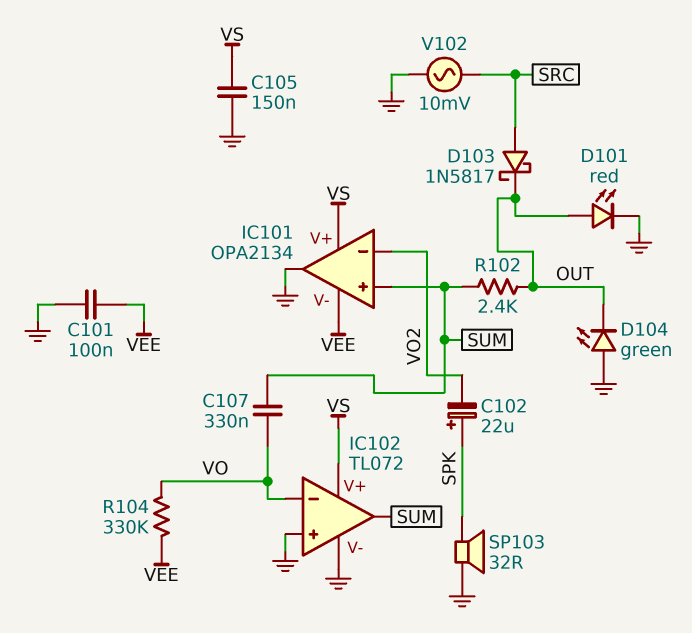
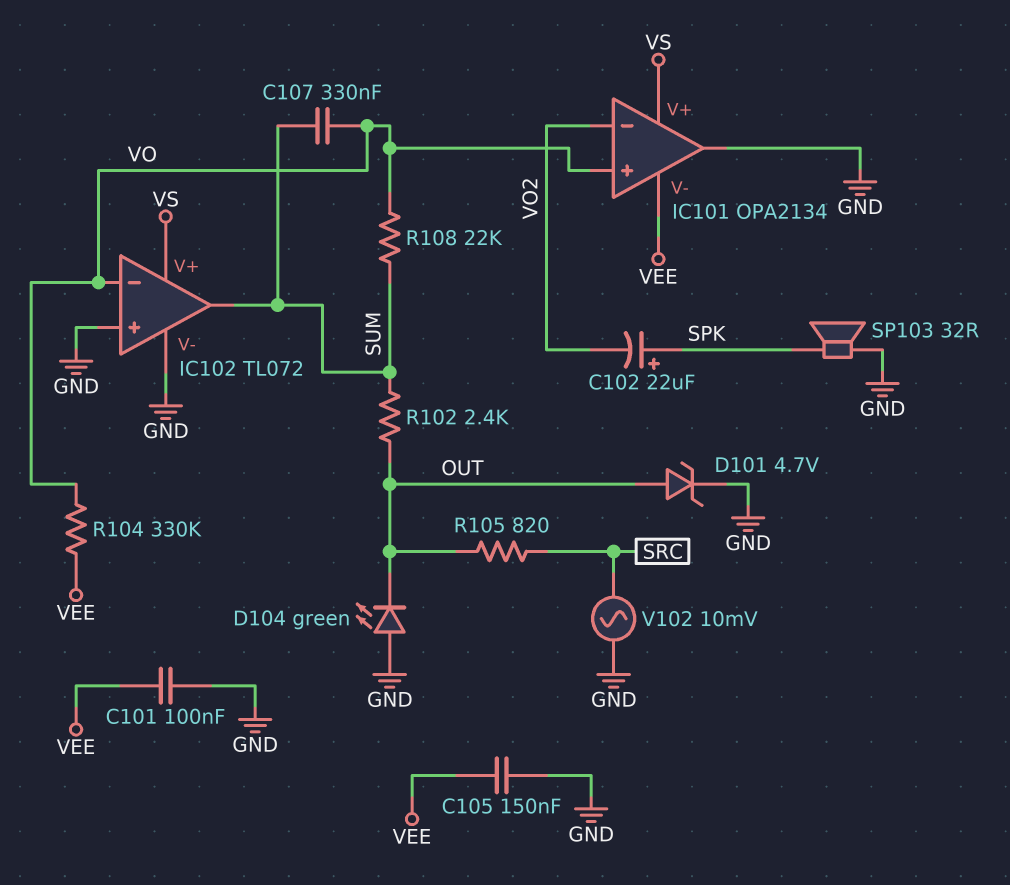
C105: 150nF (GND, VS) -> 150nF (GND, VEE)
D101: LED red (A OUT, K GND) -> zener 4.7V (A OUT, K GND)
D103: schottky 1N5817 (A SRC, K OUT) -> none
IC101 pin in+: SUM -> VO
R105: none -> 820 (OUT, SRC)
R108: none -> 22k (SUM, VO)

